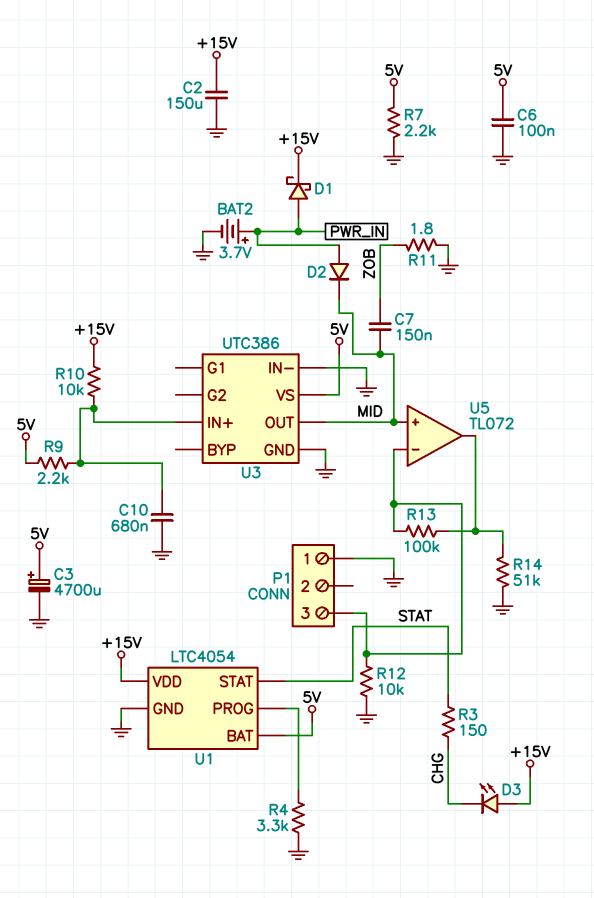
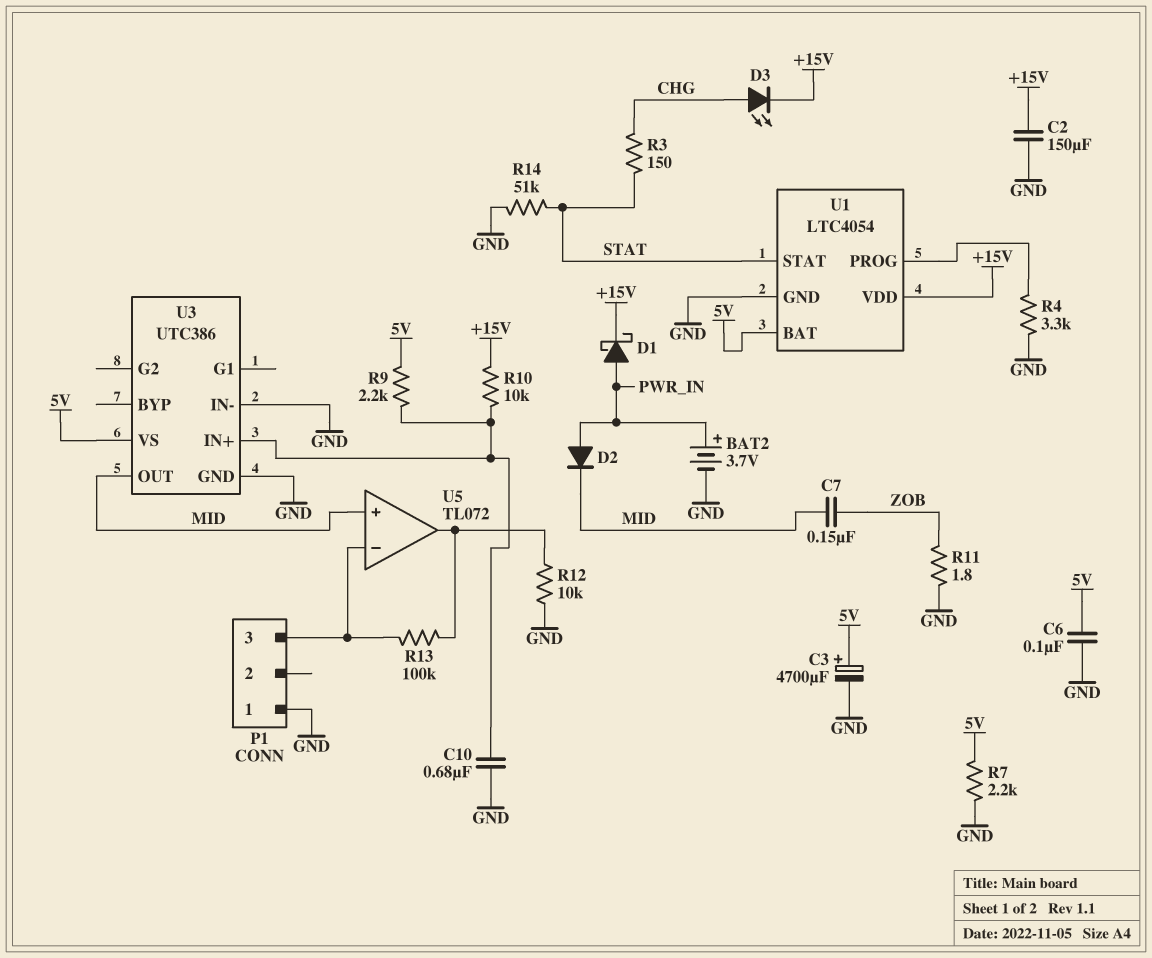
D3: LED (A +15V, K CHG) -> LED (A CHG, K +15V)
R12: 10k (GND, P1/3) -> 10k (GND, U5/out)
R14: 51k (GND, U5/out) -> 51k (GND, STAT)

